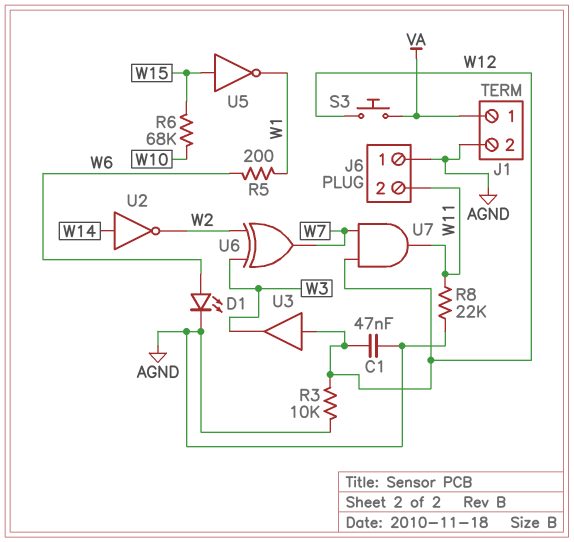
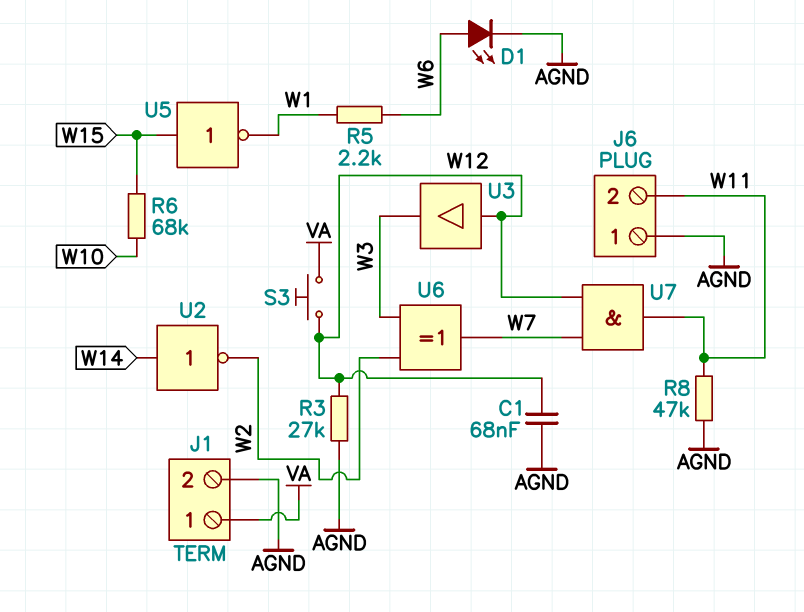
C1: 47nF (AGND, W12) -> 68nF (AGND, W12)
R3: 10k (AGND, W12) -> 27k (AGND, W12)
R5: 200 (W1, W6) -> 2.2k (W1, W6)
R8: 22k (AGND, W11) -> 47k (AGND, W11)

